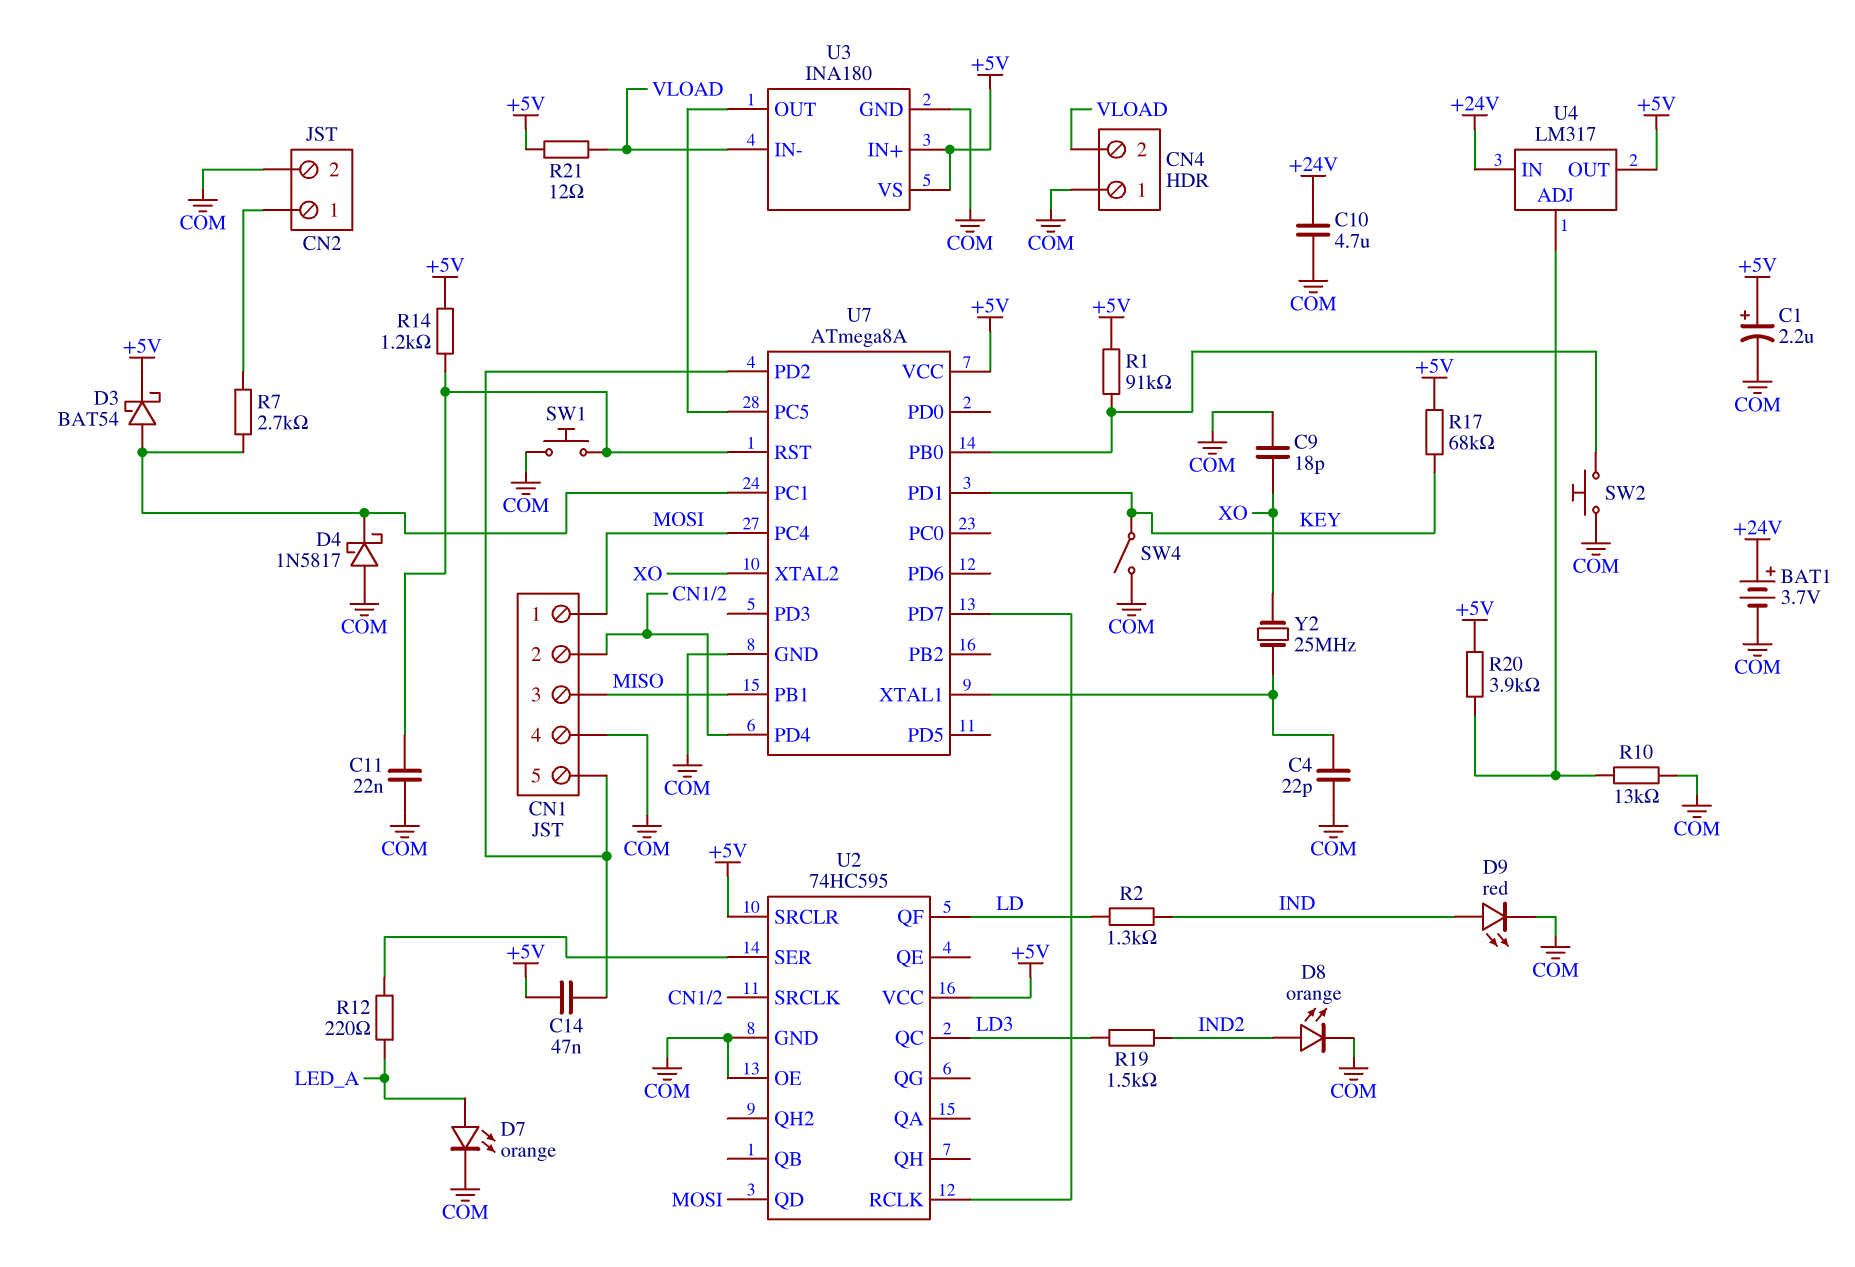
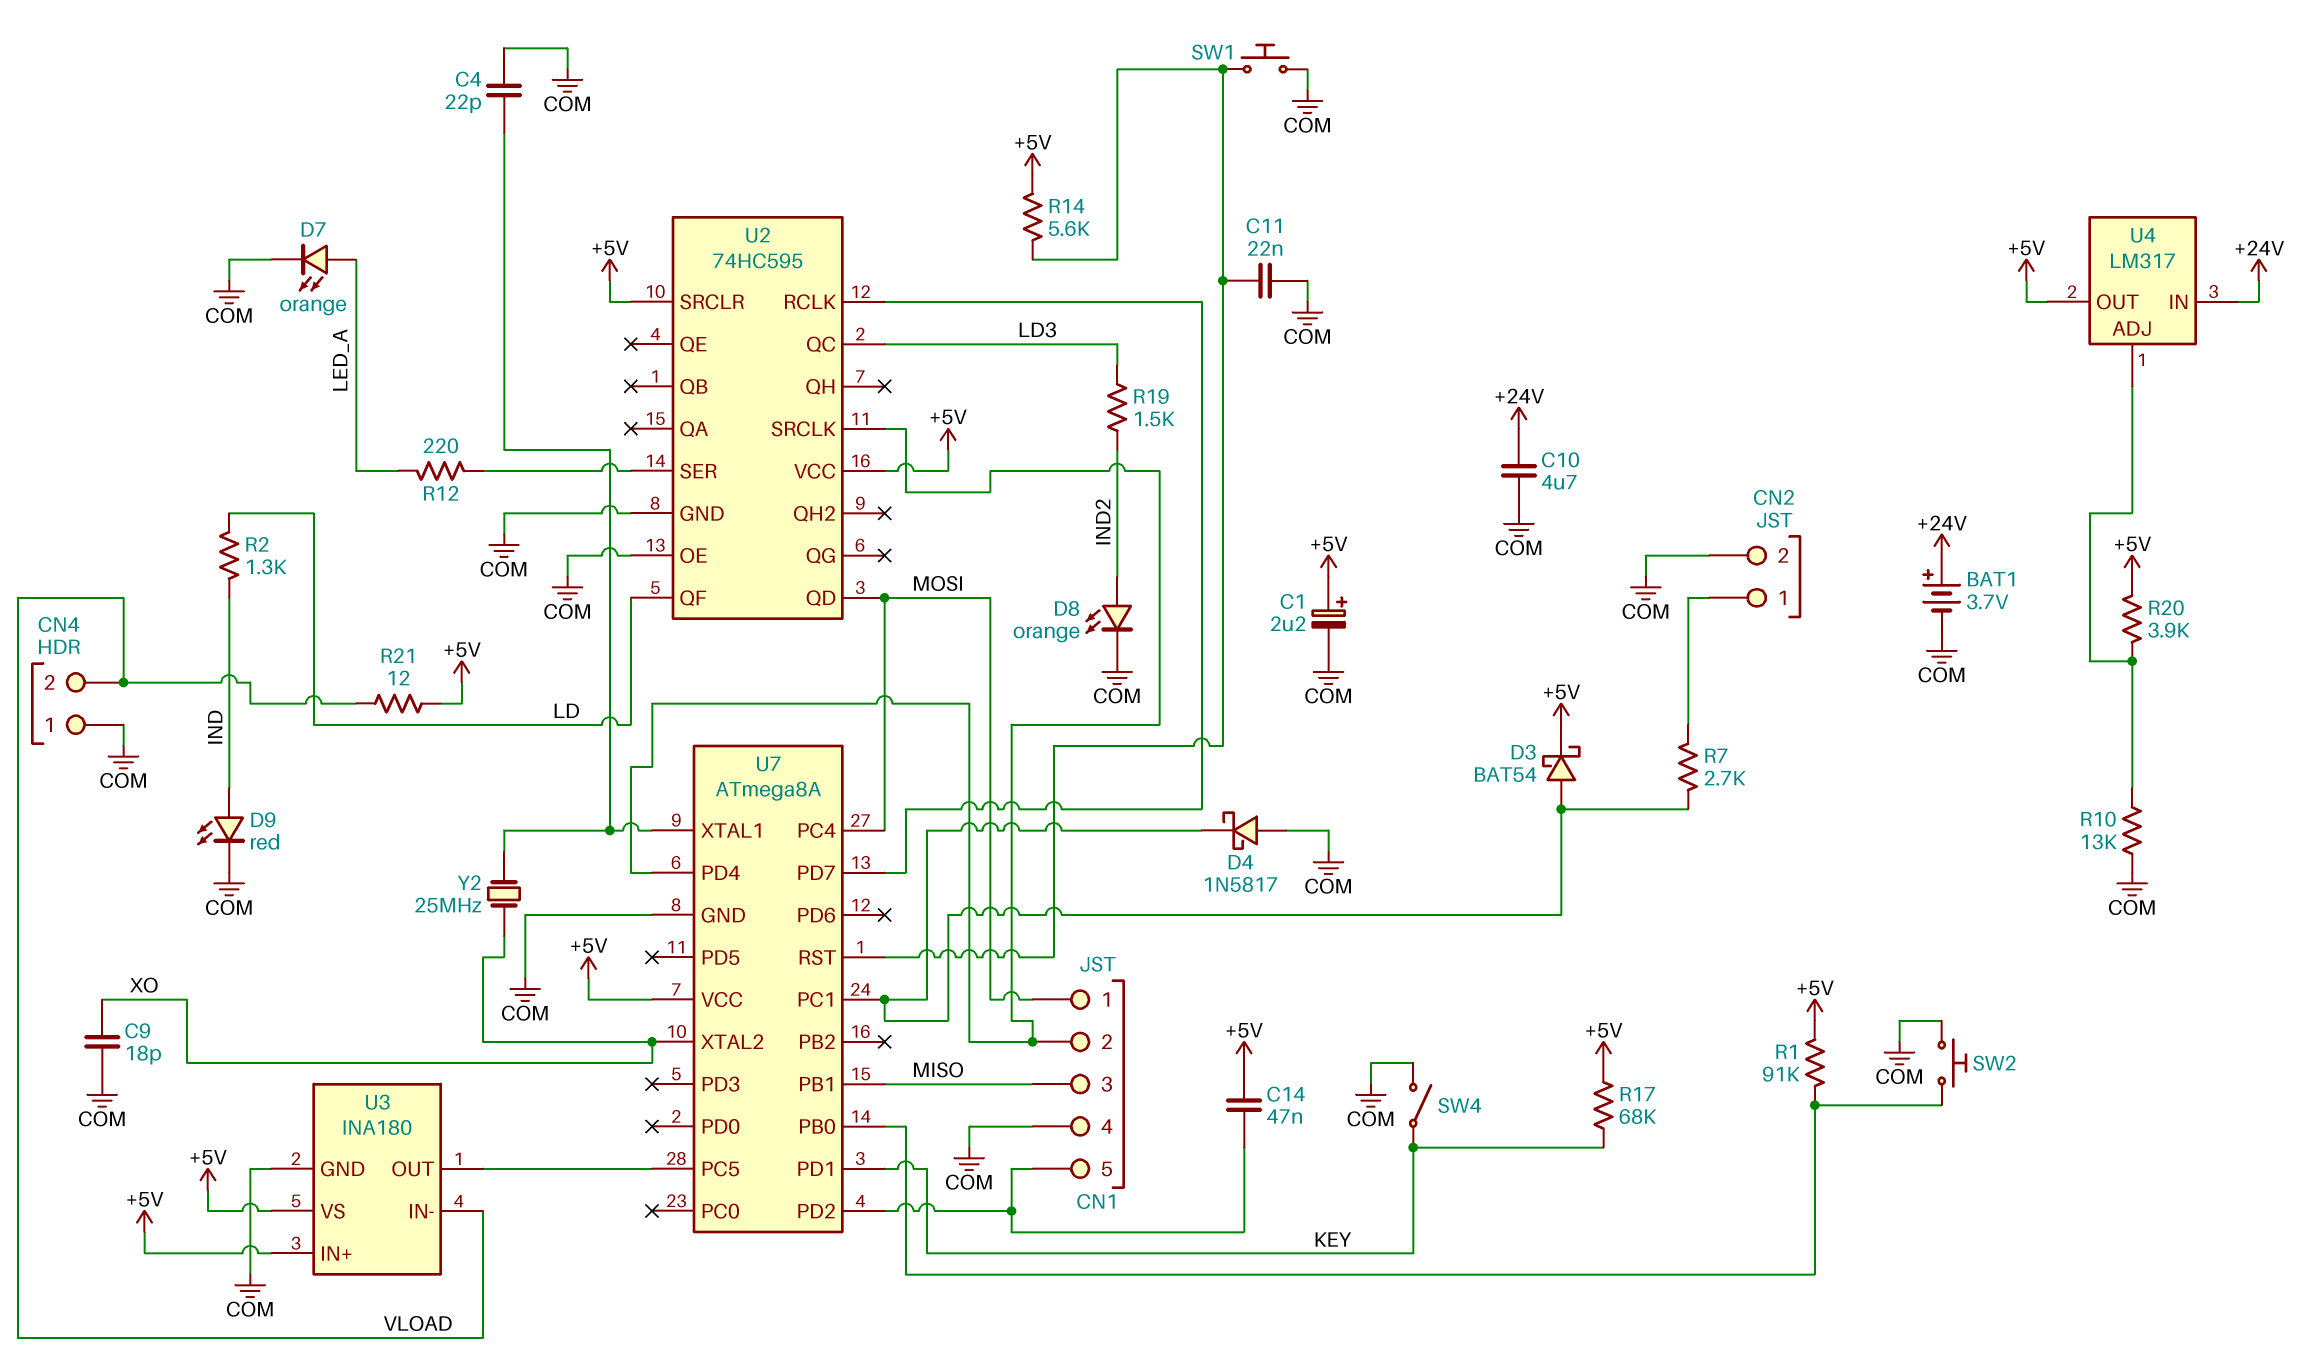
R14: 1.2k (+5V, U7/RST) -> 5.6k (+5V, U7/RST)

